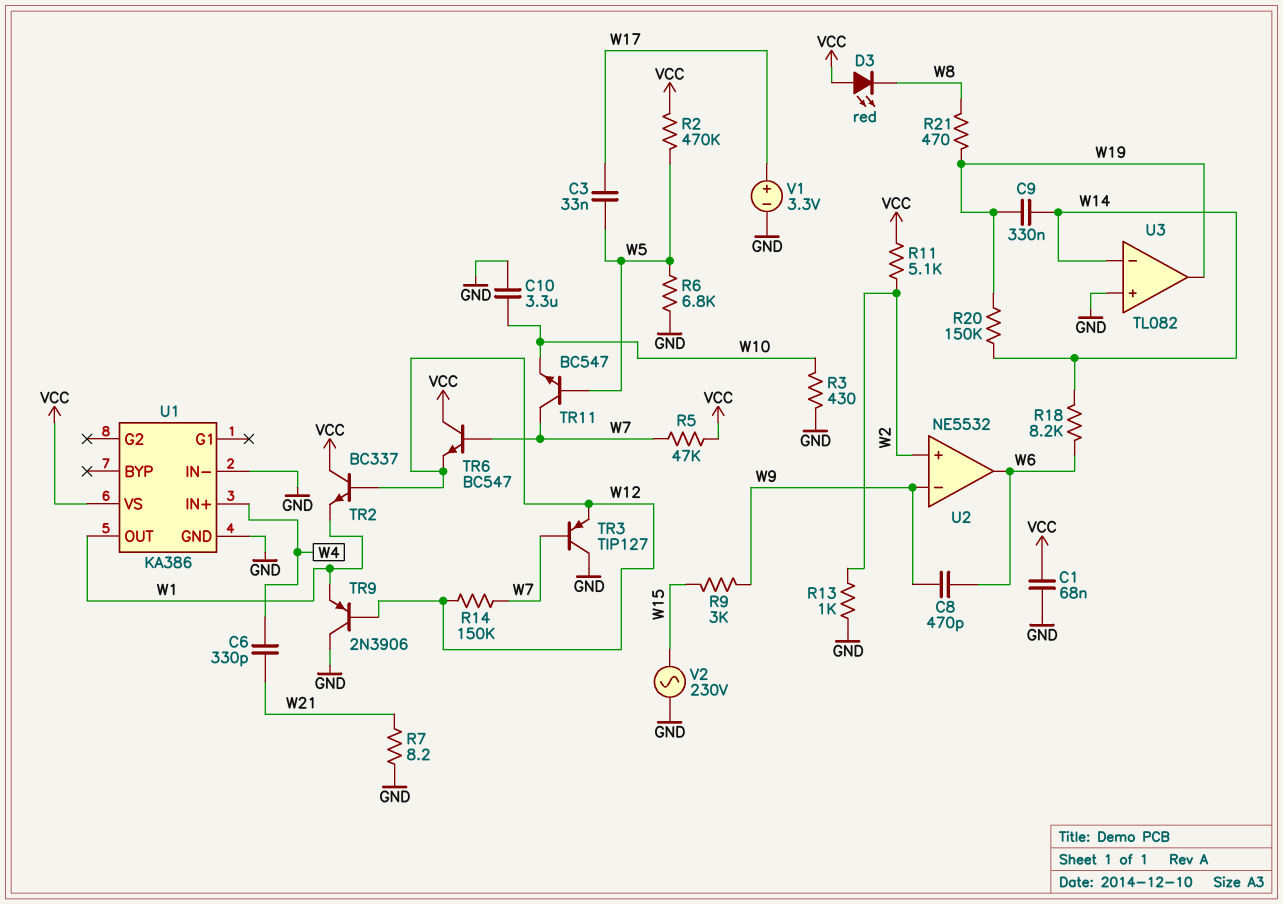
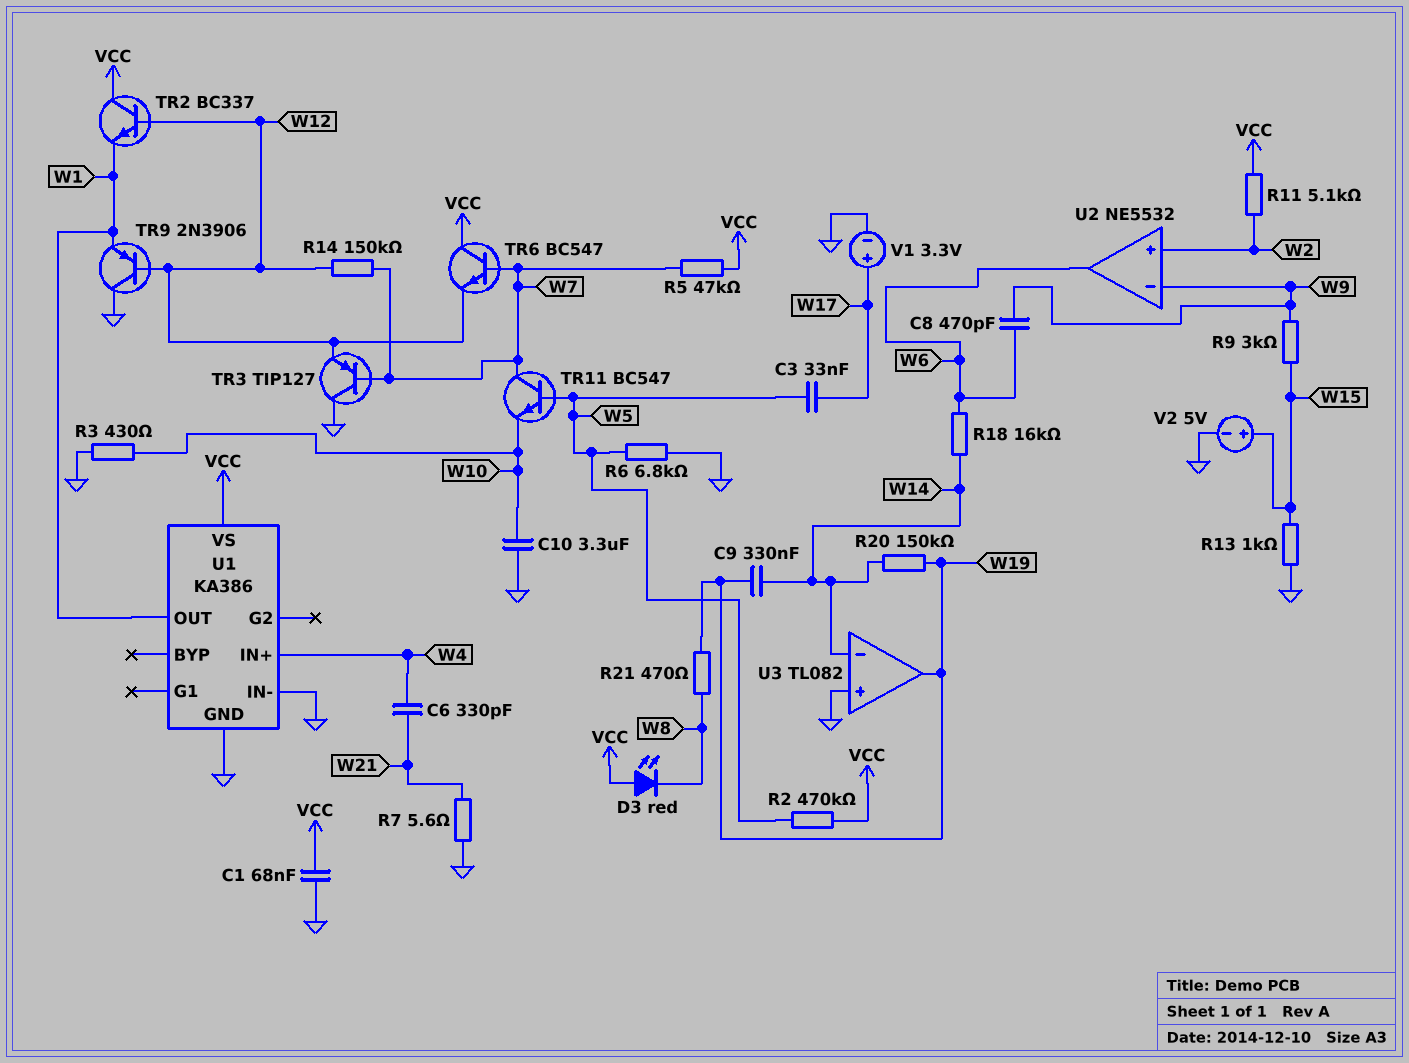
R7: 8.2 (GND, W21) -> 5.6 (GND, W21)
R13: 1k (GND, W2) -> 1k (GND, W15)
R18: 8.2k (W6, W14) -> 16k (W6, W14)
V2: AC 230V (GND, W15) -> 5V (plus W15, minus GND)

